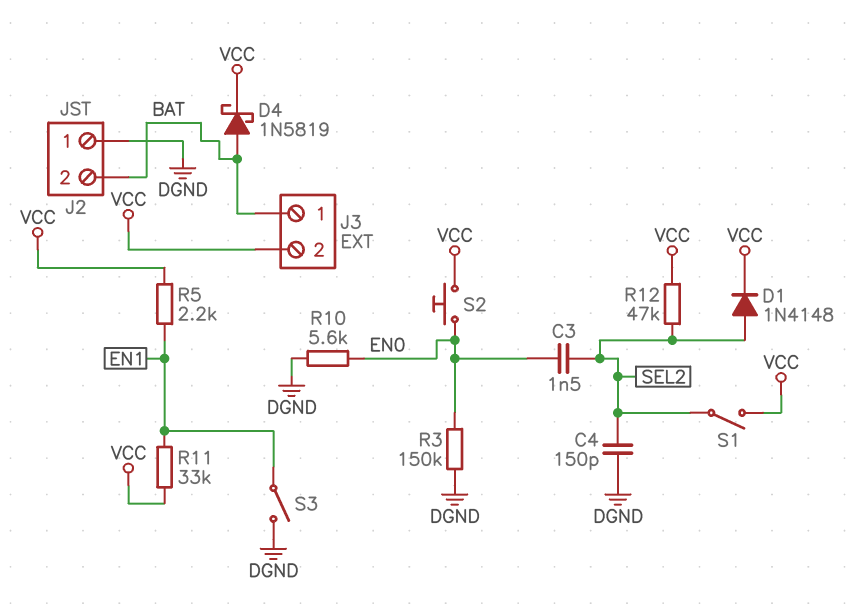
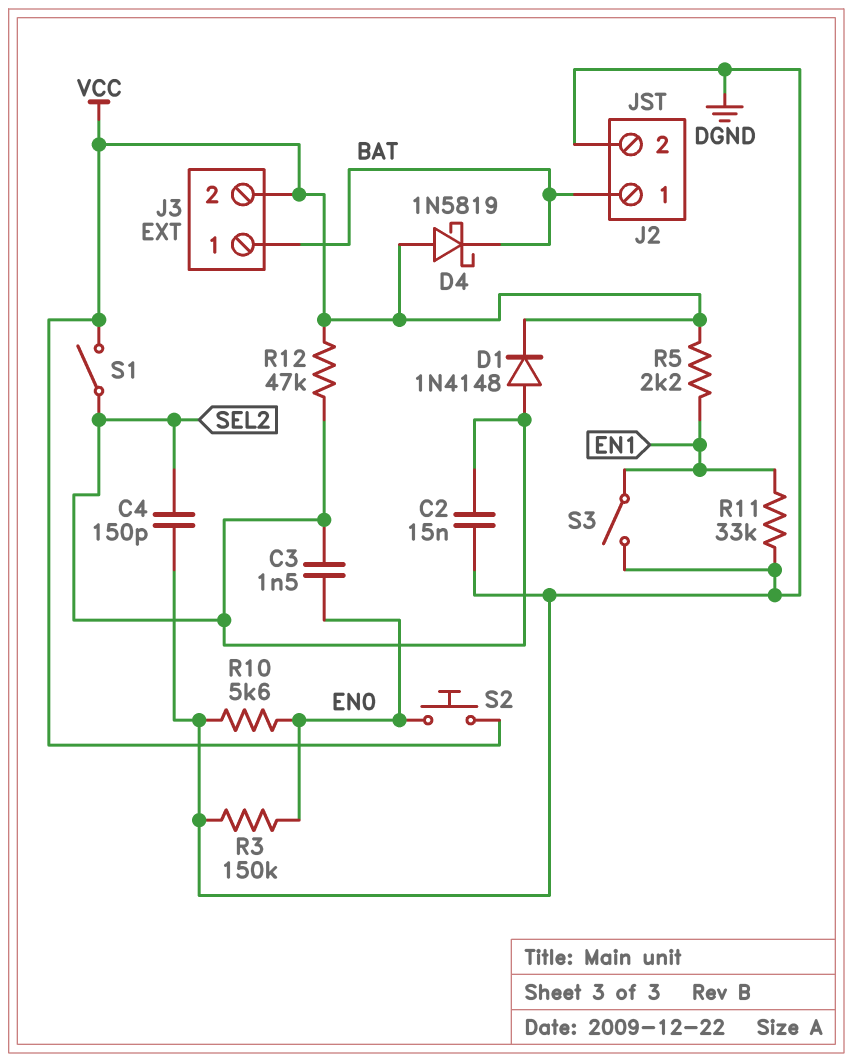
C2: none -> 15nF (DGND, SEL2)
D4: schottky 1N5819 (A BAT, K VCC) -> schottky 1N5819 (A VCC, K BAT)
J2 pin 1: DGND -> BAT
J2 pin 2: BAT -> DGND
R11: 33k (EN1, VCC) -> 33k (DGND, EN1)

